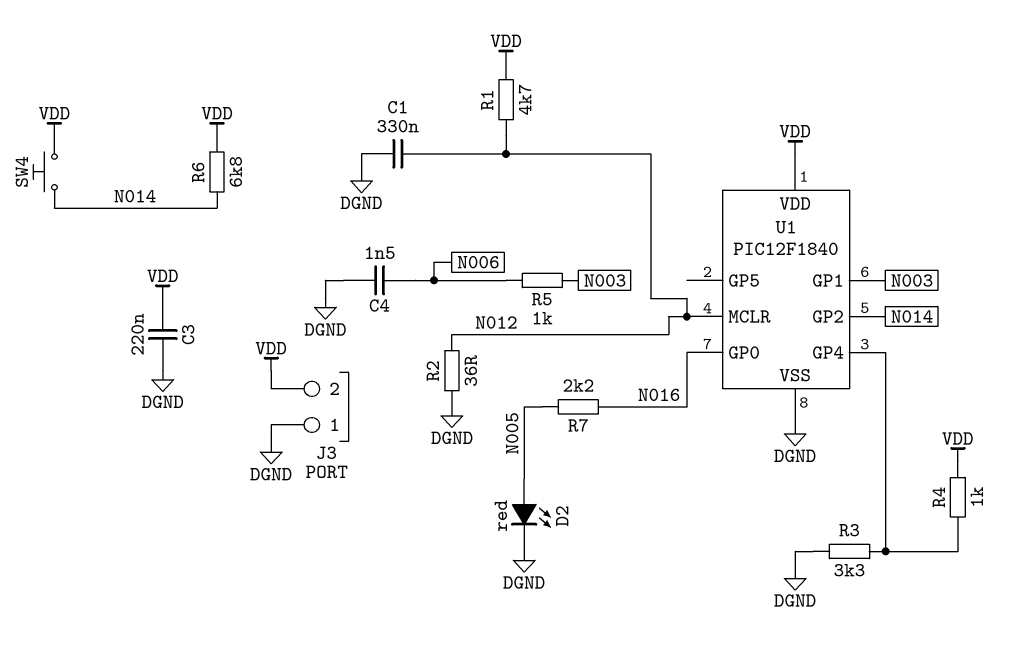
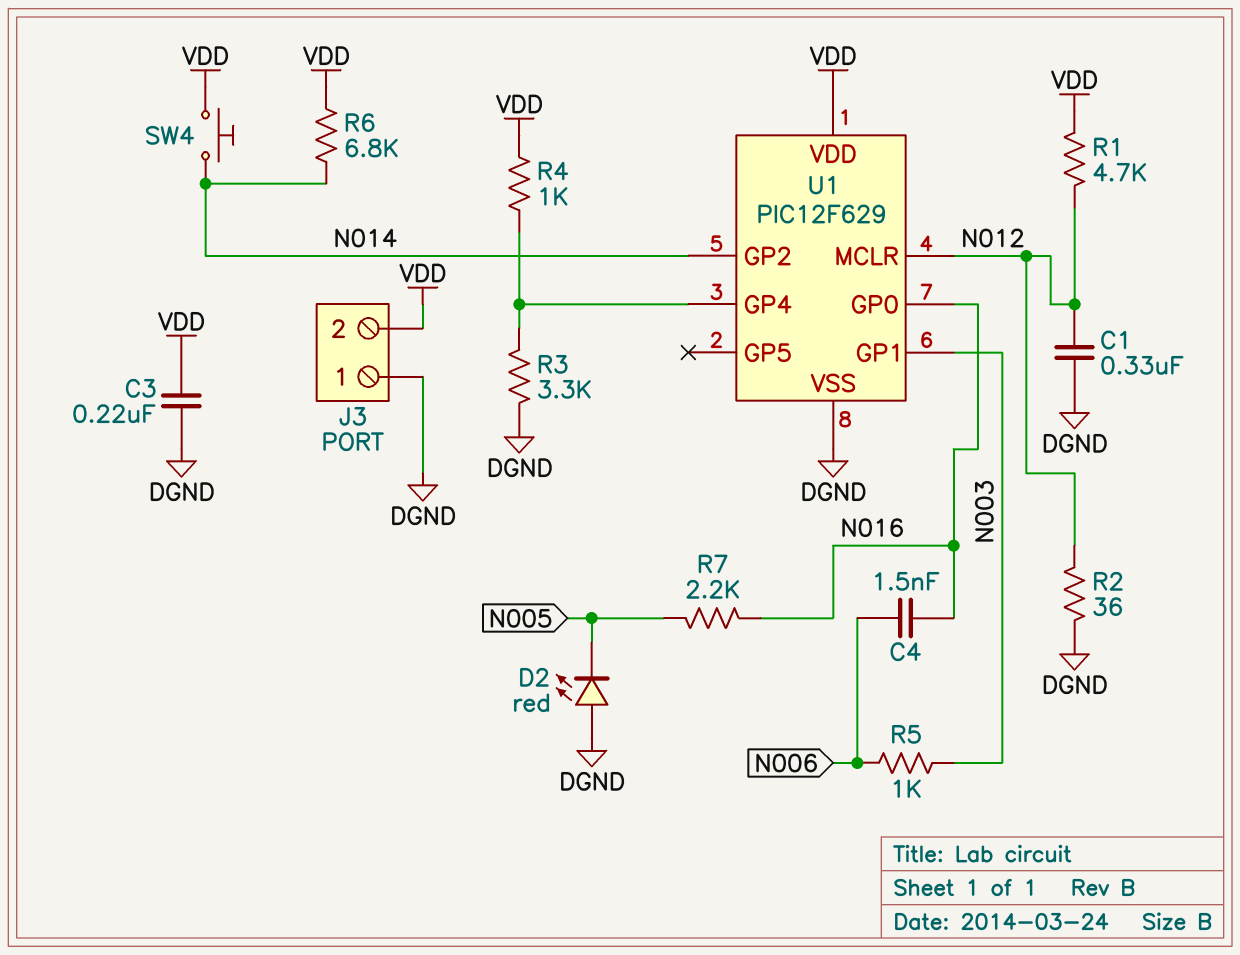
C4: 1.5nF (DGND, N006) -> 1.5nF (N006, N016)
D2: LED red (A N005, K DGND) -> LED red (A DGND, K N005)
U1: PIC12F1840 -> PIC12F629

